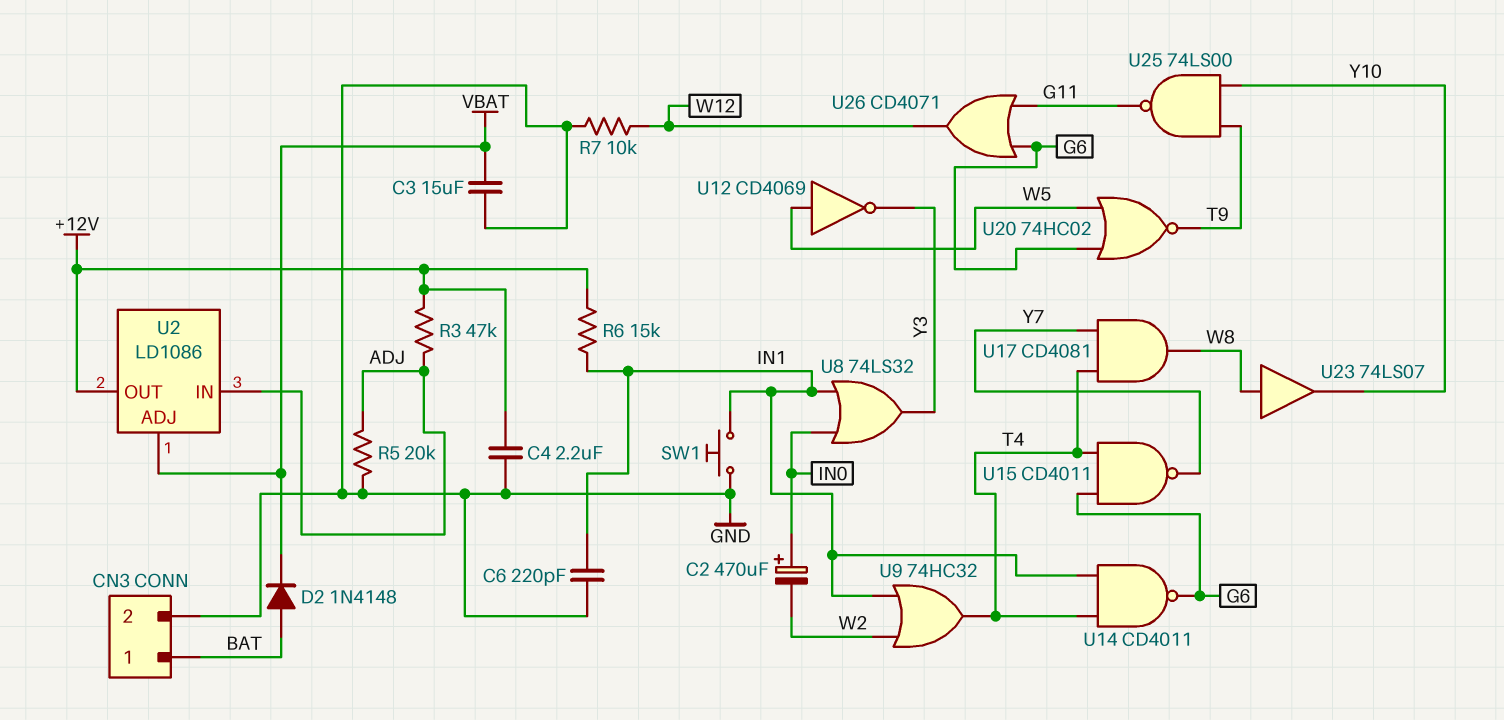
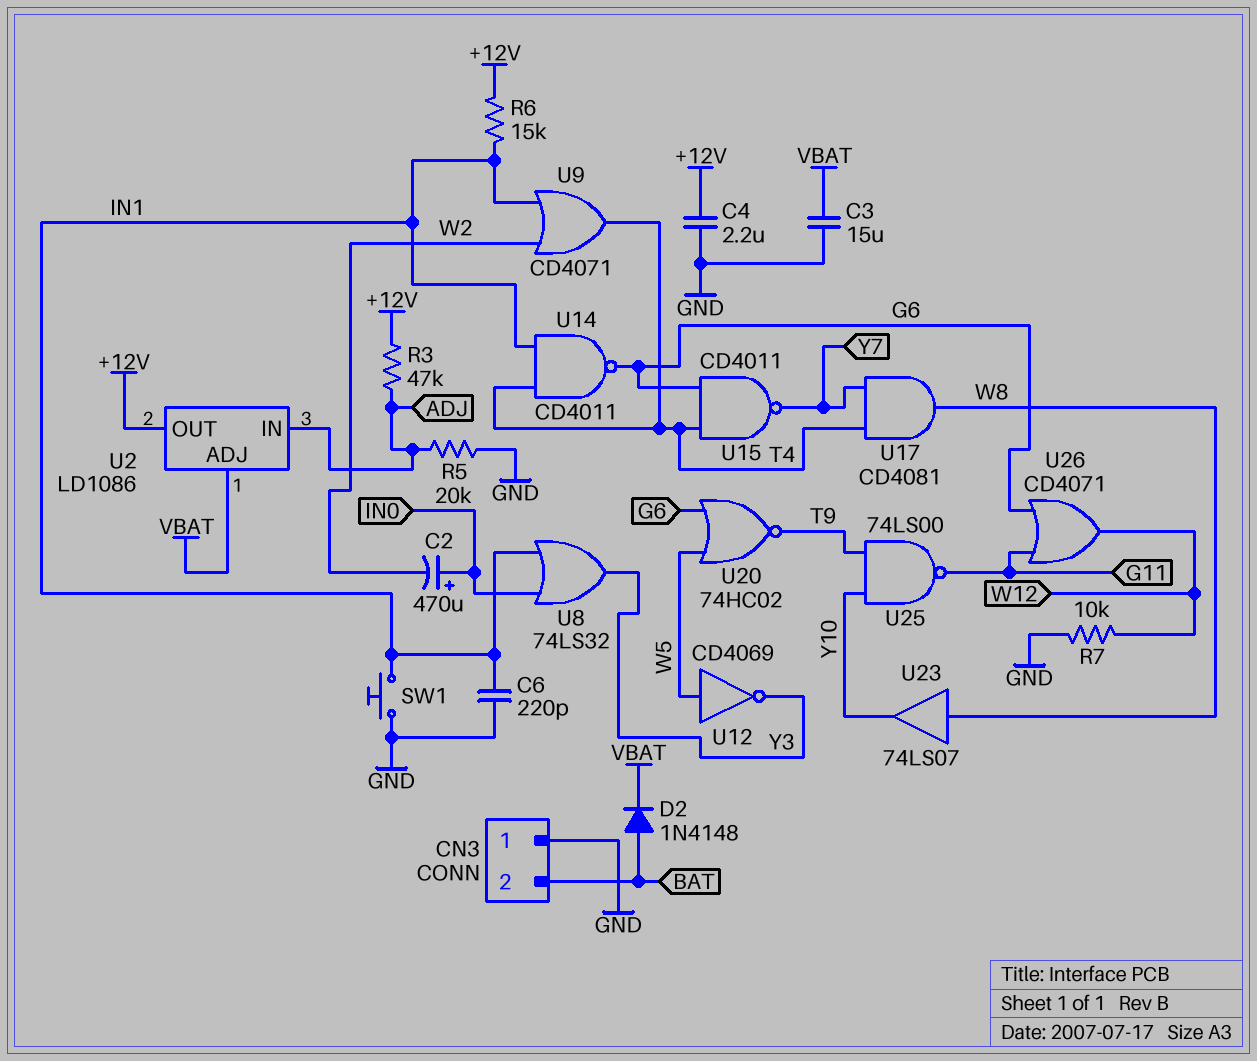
CN3 pin 1: BAT -> GND
CN3 pin 2: GND -> BAT
U9: OR 74HC32 (in IN1, in W2, out T4) -> OR CD4071 (in IN1, in W2, out T4)

